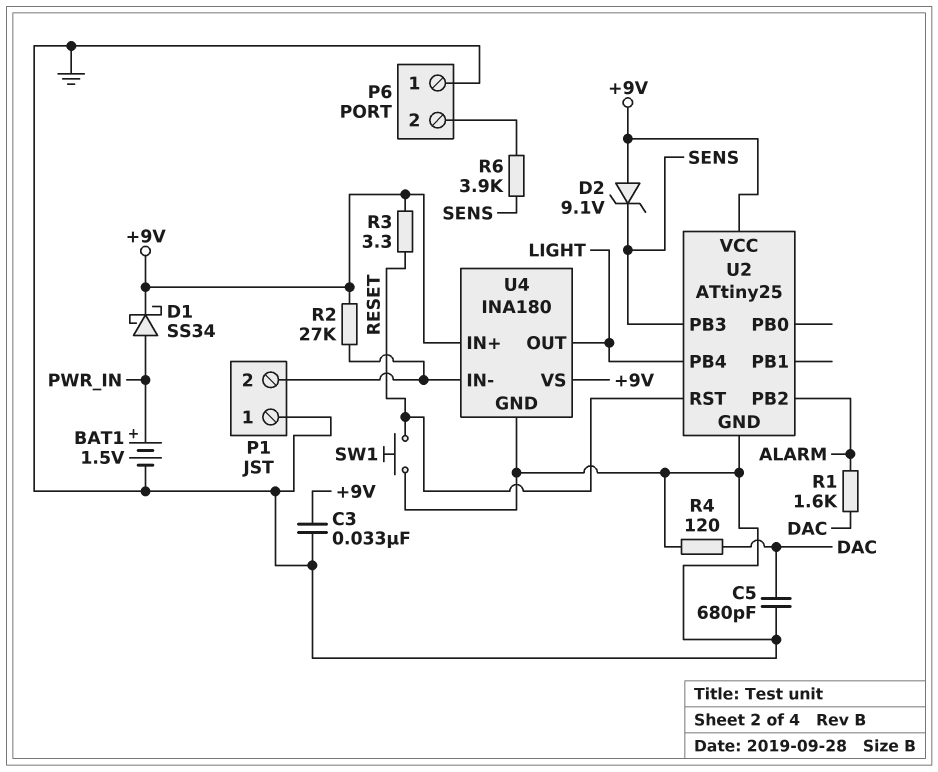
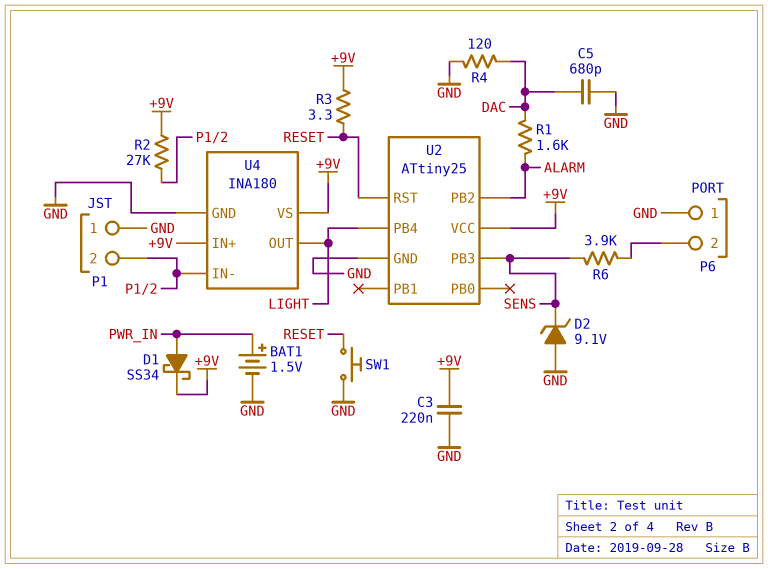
C3: 33nF (+9V, GND) -> 220nF (+9V, GND)
D2: zener 9.1V (A +9V, K SENS) -> zener 9.1V (A GND, K SENS)

